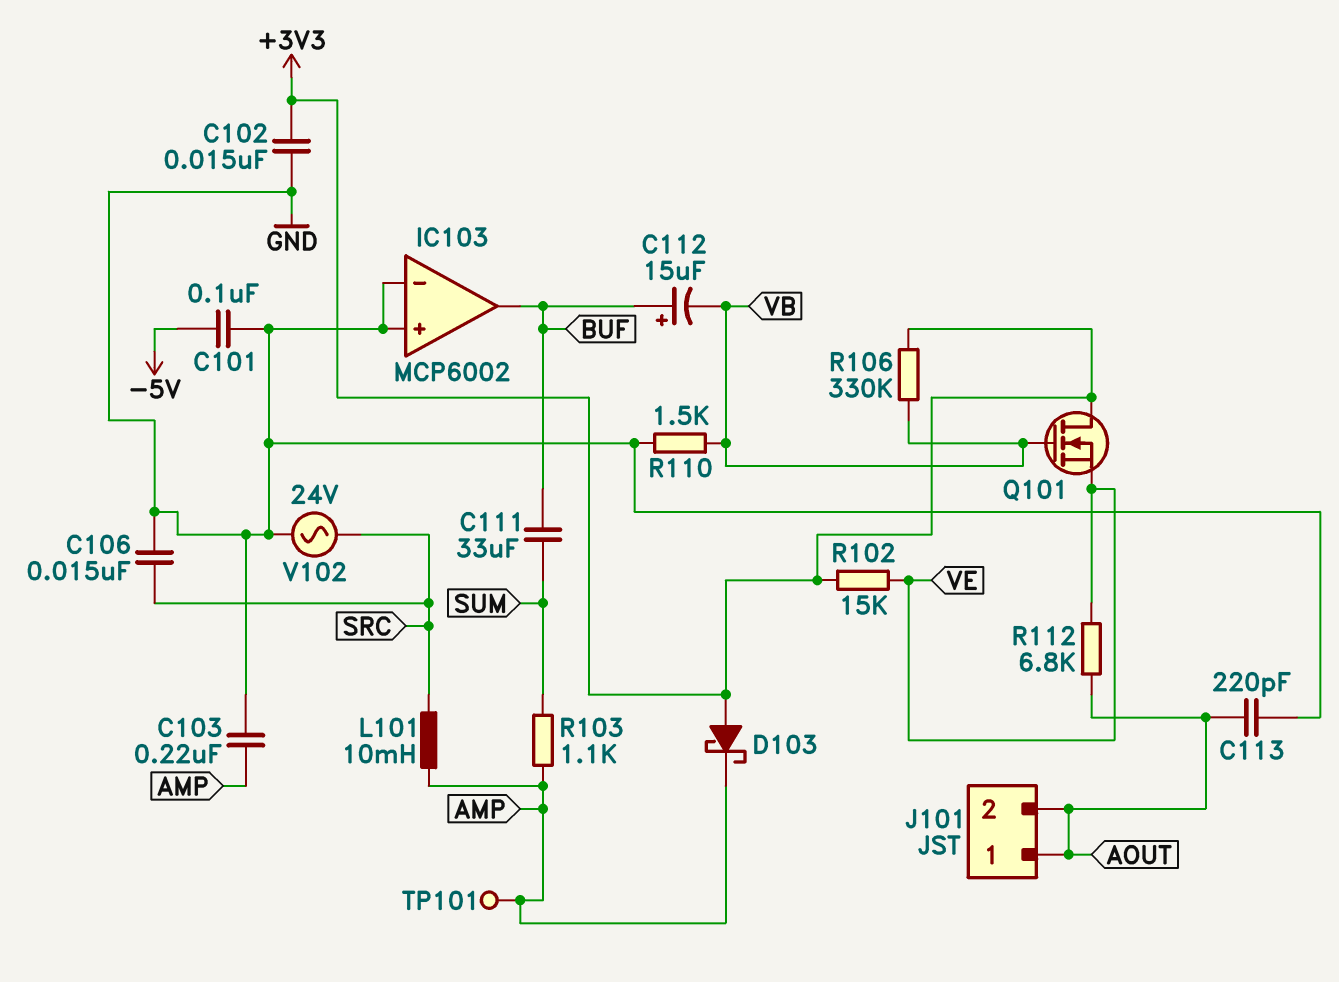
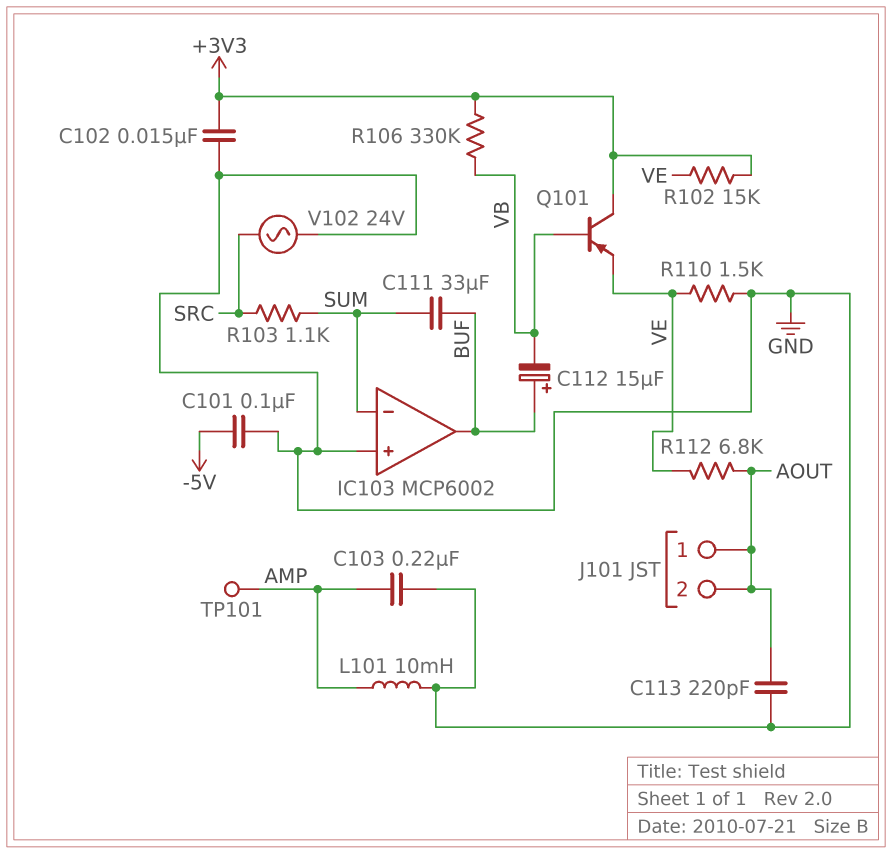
C106: 15nF (GND, SRC) -> none
D103: schottky (A +3V3, K AMP) -> none
IC103 pin in-: GND -> SUM
L101: 10mH (AMP, SRC) -> 10mH (AMP, GND)
Q101: NMOS (G VB, D +3V3, S VE) -> PNP (B VB, C +3V3, E VE)
R103: 1.1k (AMP, SUM) -> 1.1k (SRC, SUM)
R110: 1.5k (GND, VB) -> 1.5k (GND, VE)

